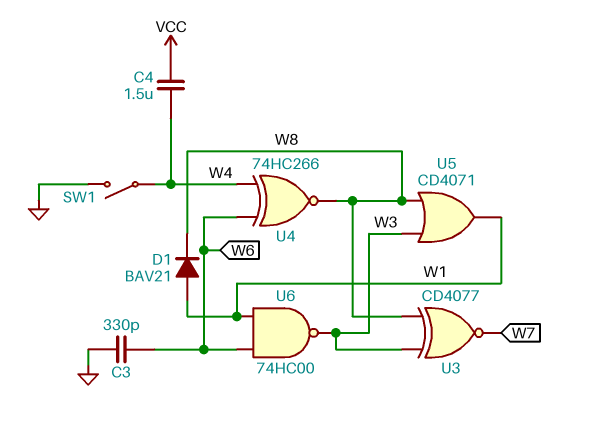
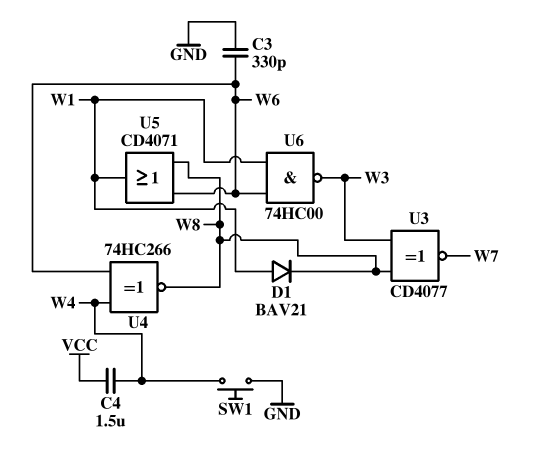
SW1: switch (GND, W4) -> button (GND, W4)
U5: OR CD4071 (in W3, in W8, out W1) -> OR CD4071 (in W6, in W8, out W1)

